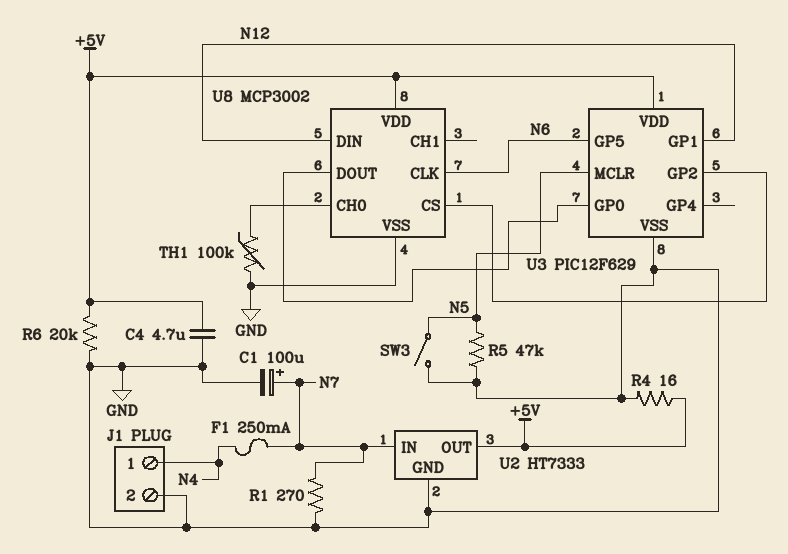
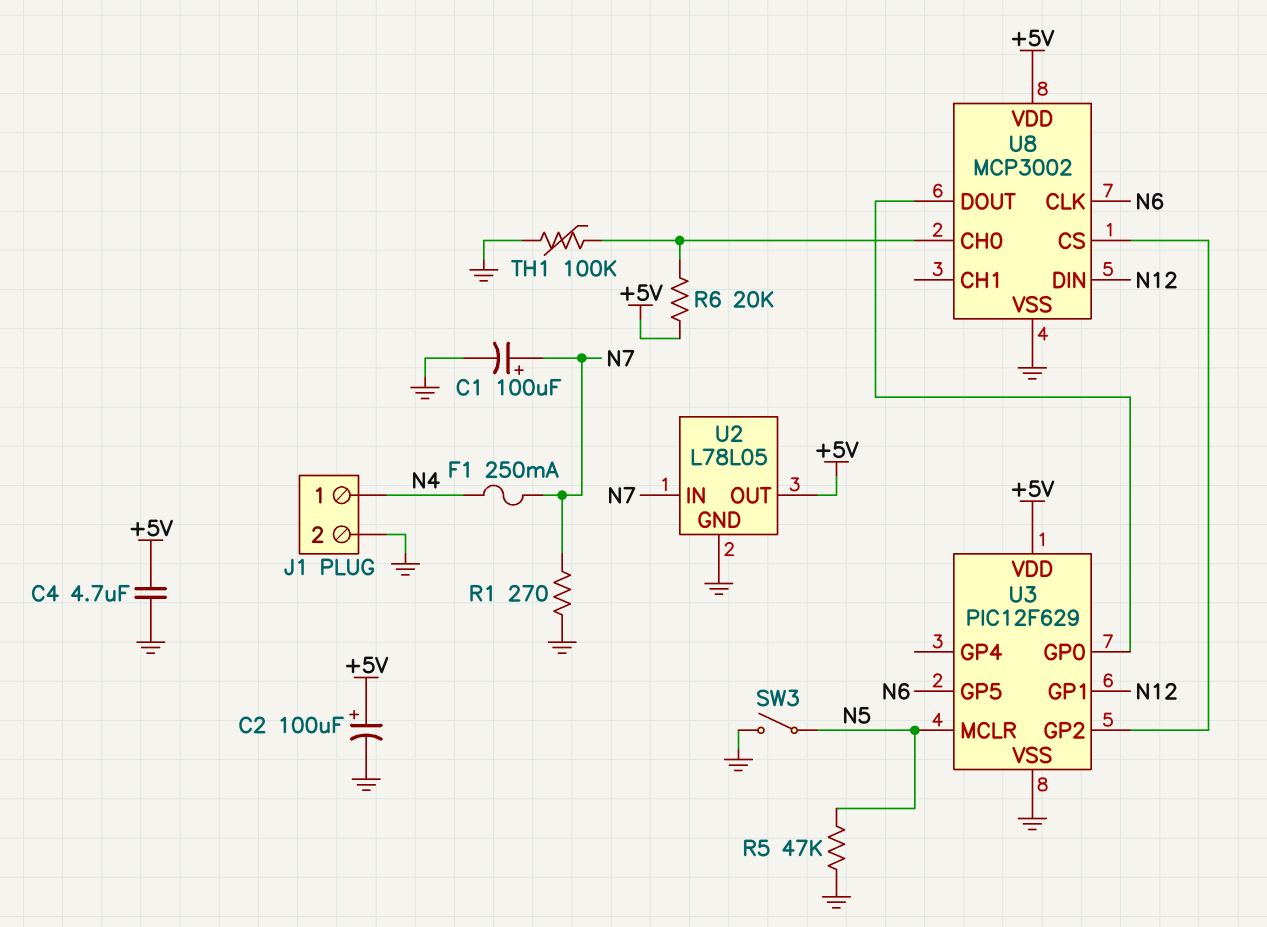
C2: none -> 100uF (plus +5V, minus GND)
R4: 16 (+5V, GND) -> none
R6: 20k (+5V, GND) -> 20k (+5V, U8/CH0)
U2: HT7333 -> L78L05

